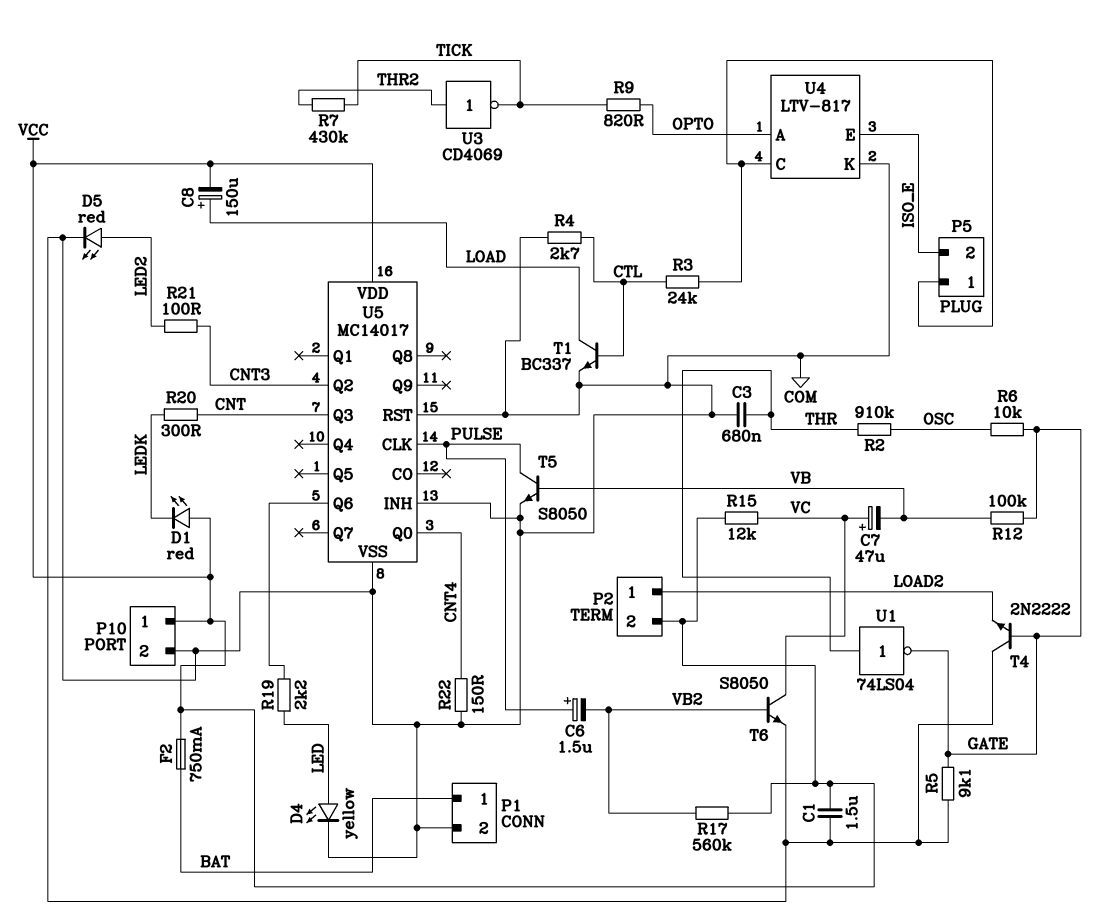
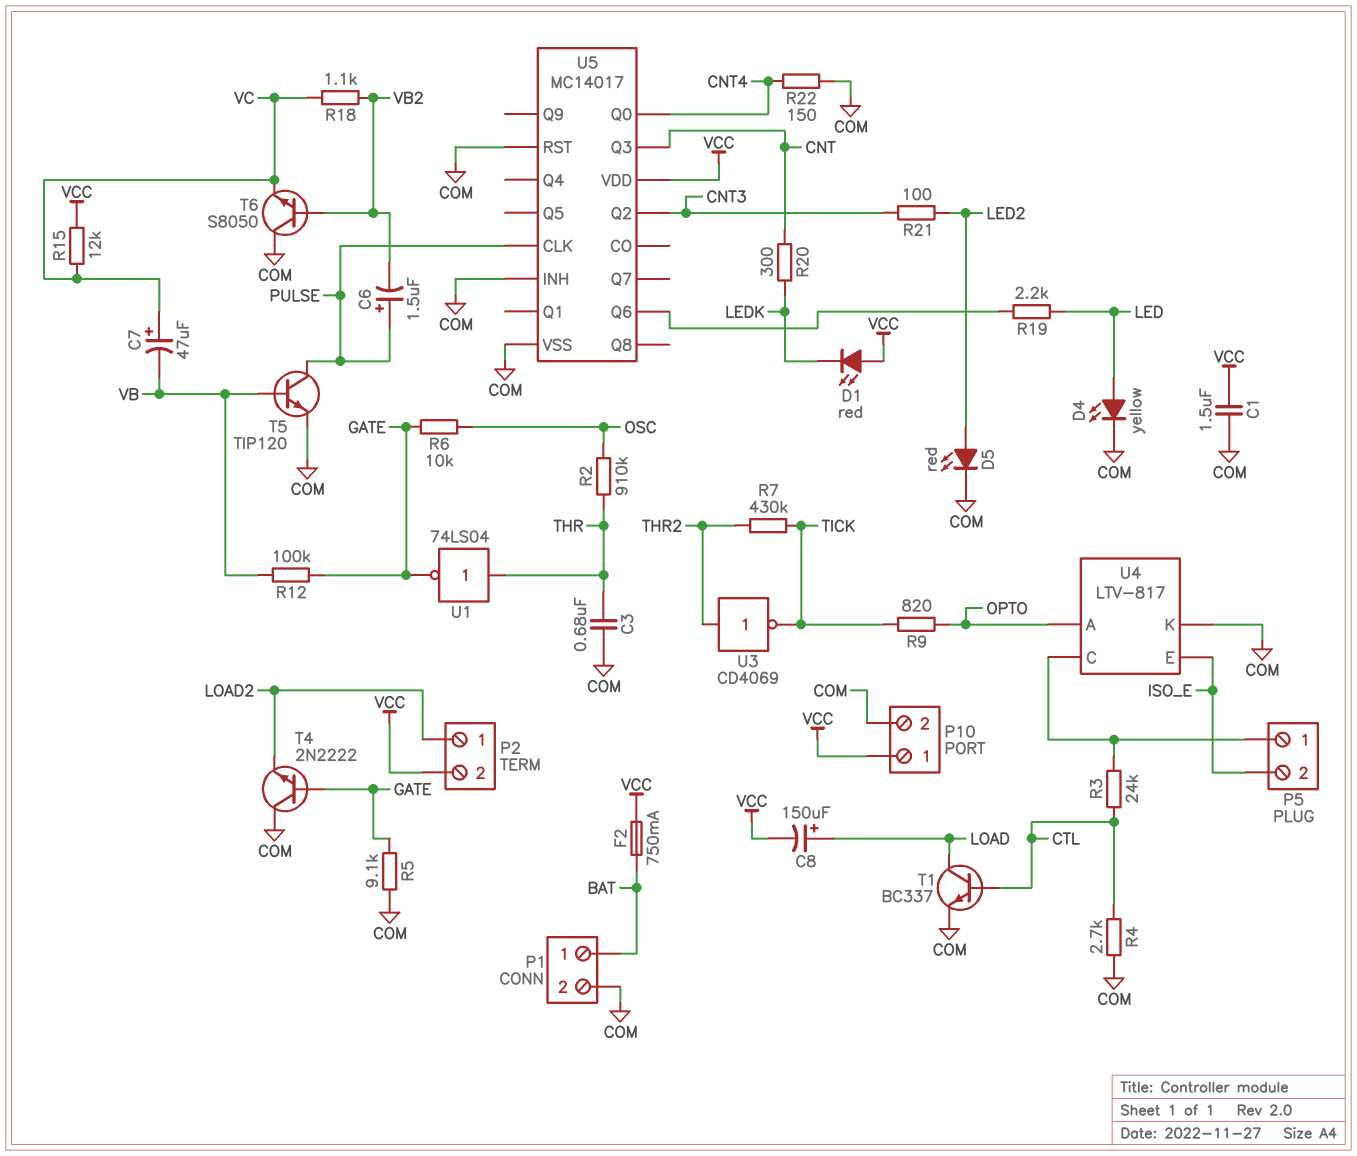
R17: 560k (VB2, VCC) -> none
R18: none -> 1.1k (VB2, VC)
T5: NPN S8050 (B VB, C PULSE, E COM) -> NPN TIP120 (B VB, C PULSE, E COM)
T6: NPN S8050 (B VB2, C VC, E COM) -> NPN S8050 (B VB2, C COM, E VC)

